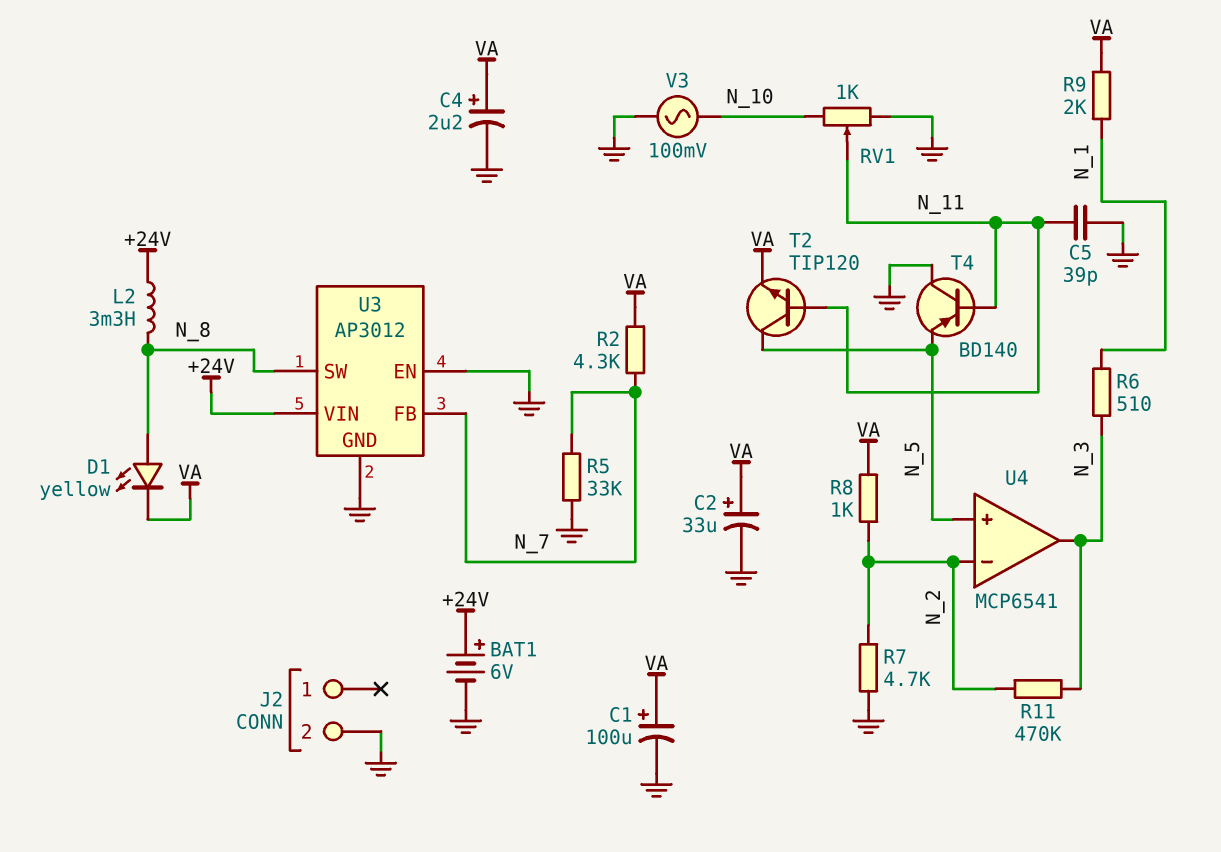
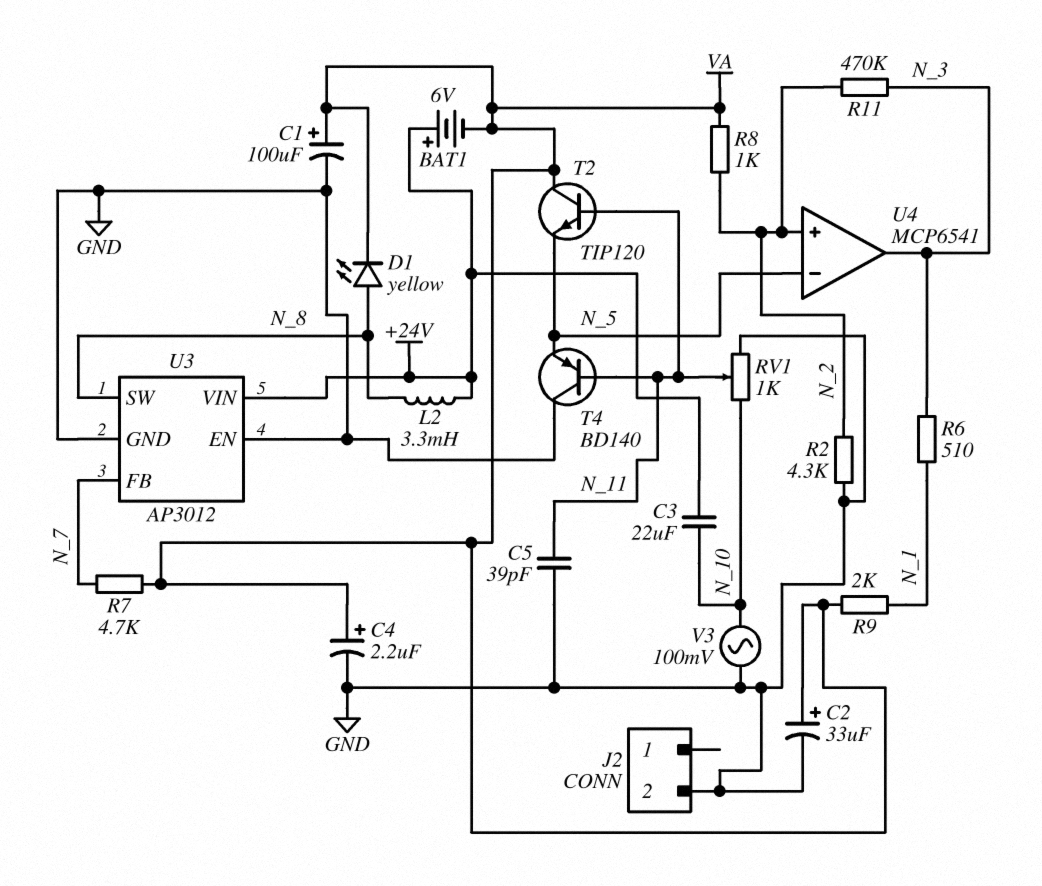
BAT1: 6V (plus +24V, minus GND) -> 6V (plus +24V, minus VA)
C3: none -> 22uF (+24V, N_10)
R2: 4.3k (N_7, VA) -> 4.3k (GND, N_2)
R5: 33k (GND, N_7) -> none
R7: 4.7k (GND, N_2) -> 4.7k (N_7, VA)
T2: NPN TIP120 (B N_11, C N_5, E VA) -> NPN TIP120 (B N_11, C VA, E N_5)
U4 pin in+: N_5 -> N_2
U4 pin in-: N_2 -> N_5

